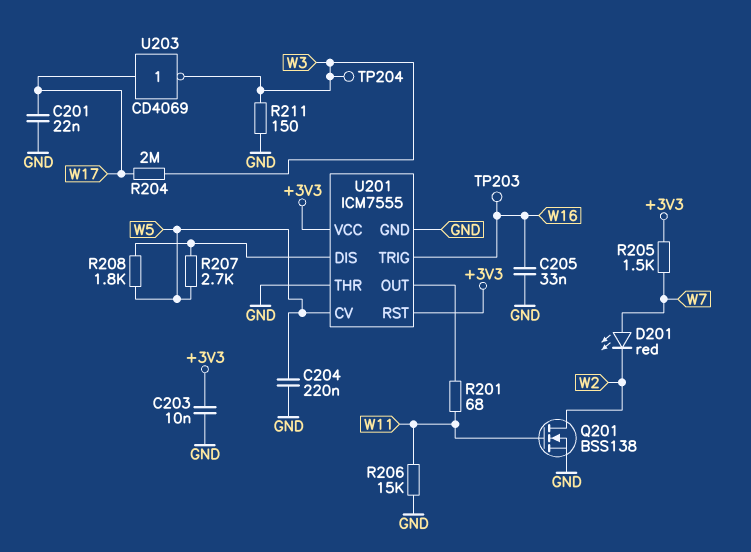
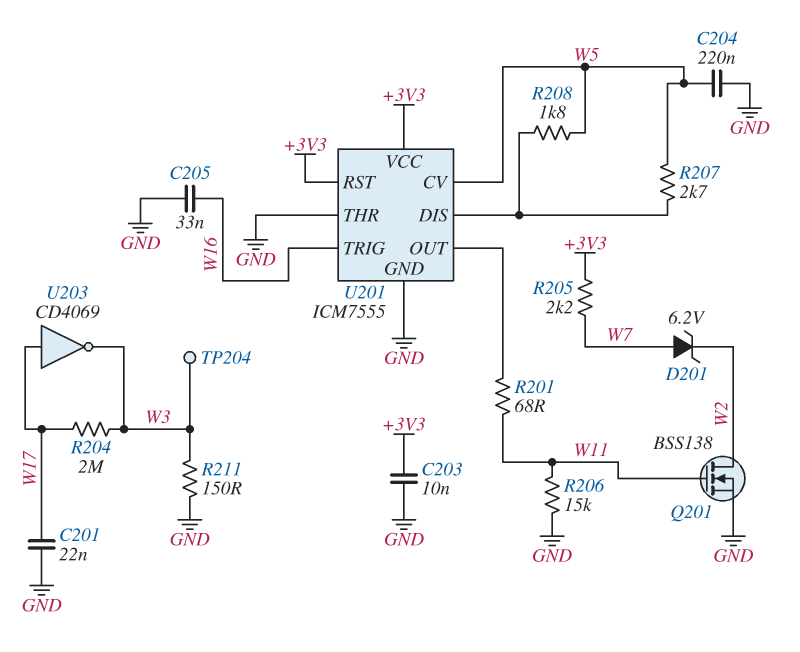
D201: LED red (A W7, K W2) -> zener 6.2V (A W7, K W2)
R205: 1.5k (+3V3, W7) -> 2.2k (+3V3, W7)
TP203: test point (W16) -> none

